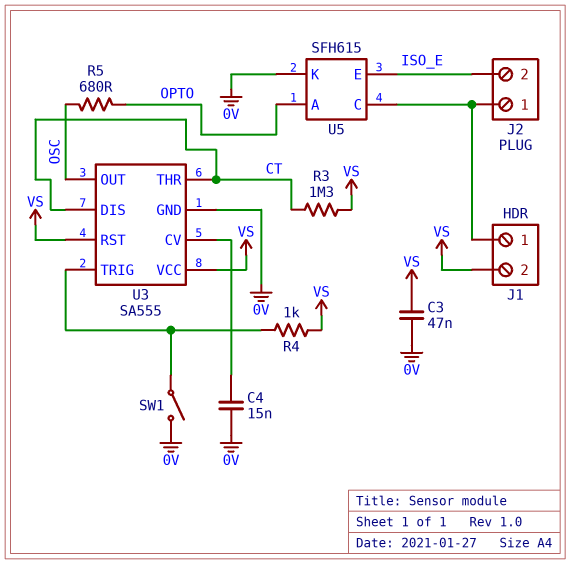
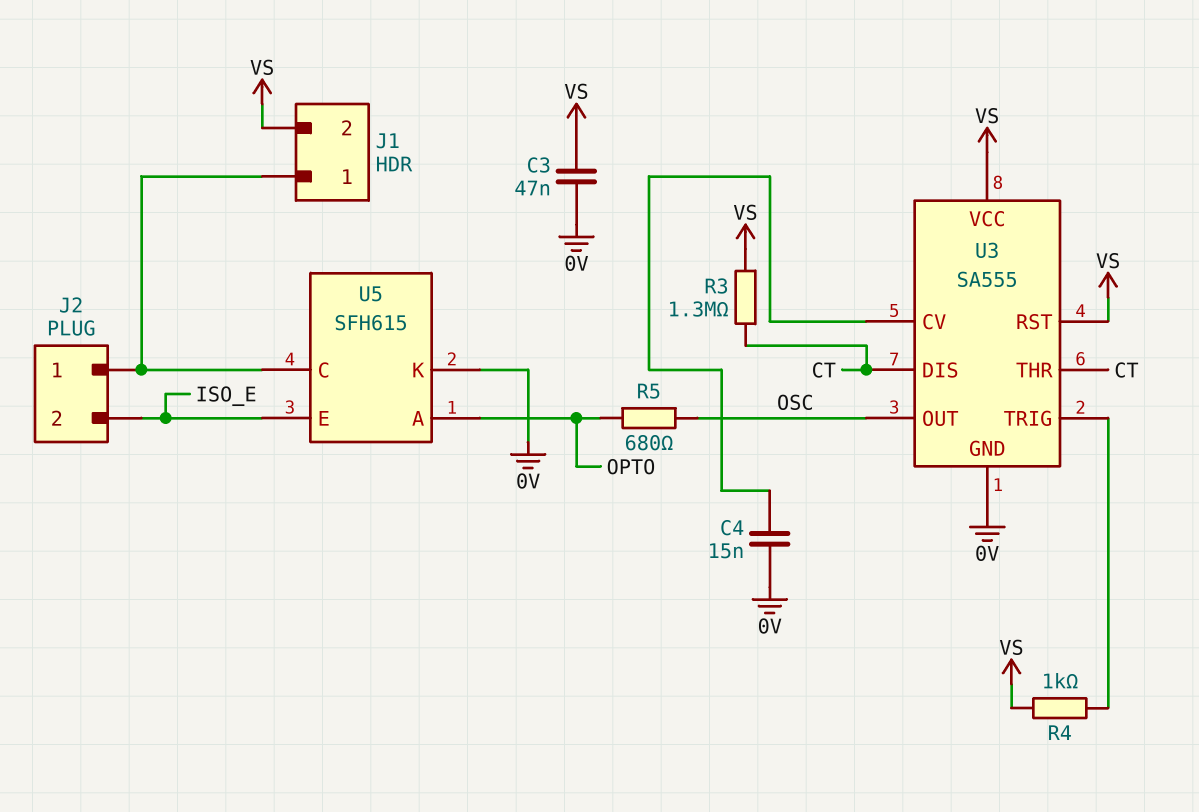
SW1: switch (0V, U3/TRIG) -> none

